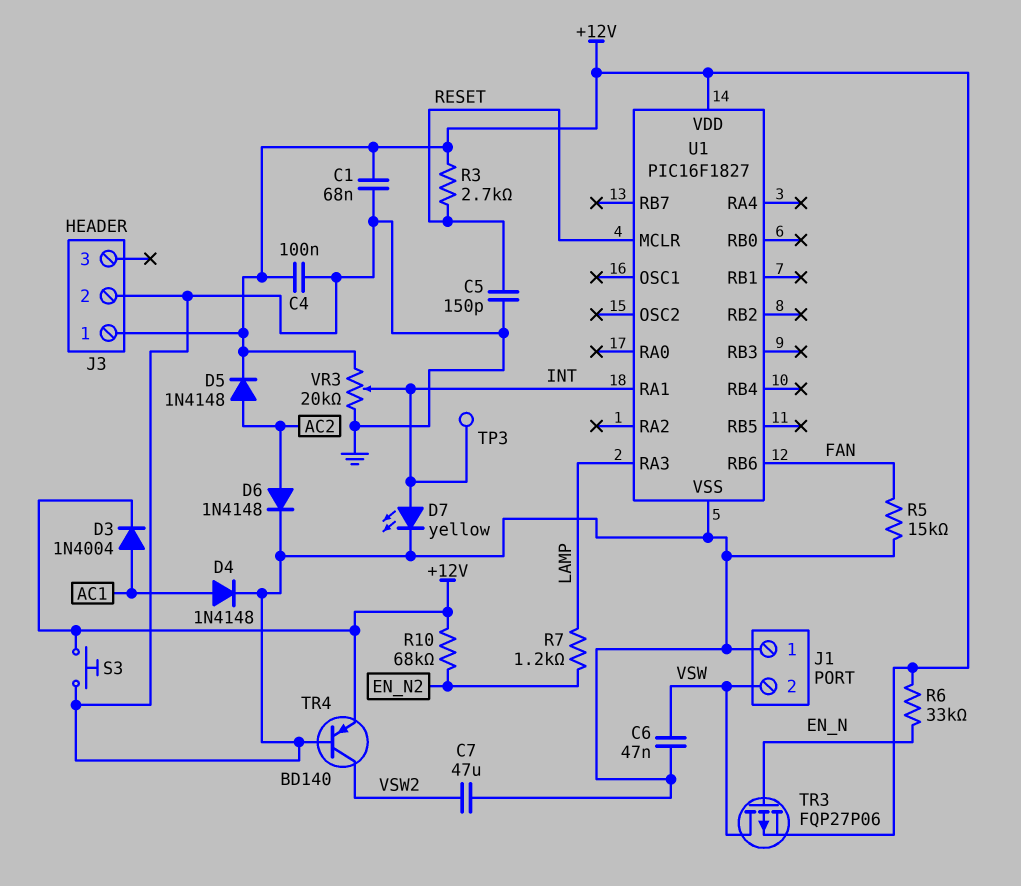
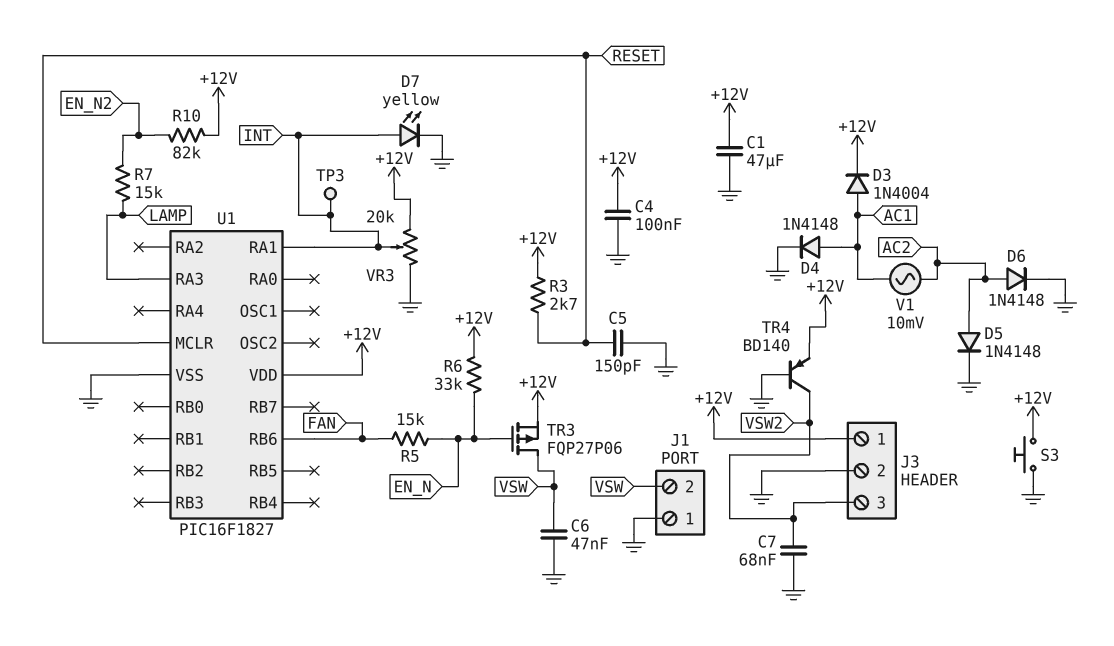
C1: 68nF (+12V, GND) -> 47uF (+12V, GND)
C7: 47uF (GND, VSW2) -> 68nF (GND, VSW2)
D5: diode 1N4148 (A AC2, K +12V) -> diode 1N4148 (A AC2, K GND)
J3 pin 3: none -> VSW2
R5: 15k (FAN, GND) -> 15k (EN_N, FAN)
R7: 1.2k (EN_N2, LAMP) -> 15k (EN_N2, LAMP)
R10: 68k (+12V, EN_N2) -> 82k (+12V, EN_N2)
V1: none -> AC 10mV (AC1, AC2)

